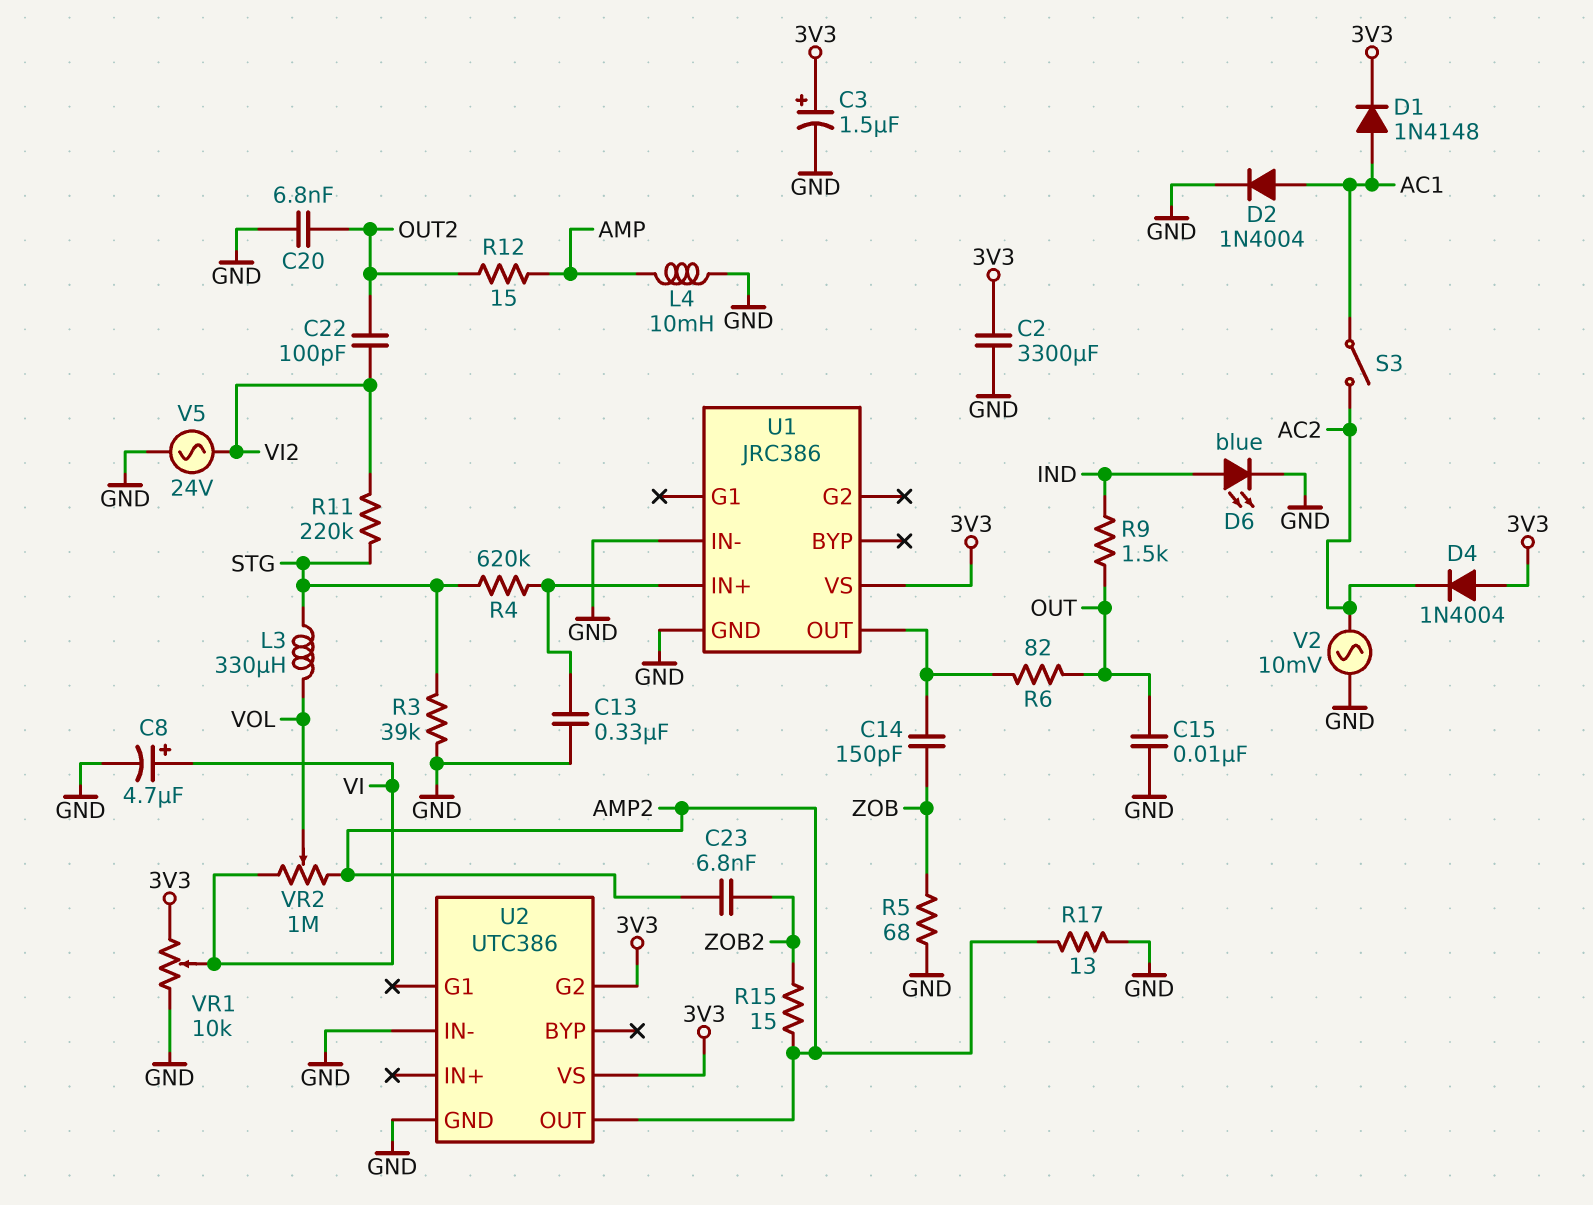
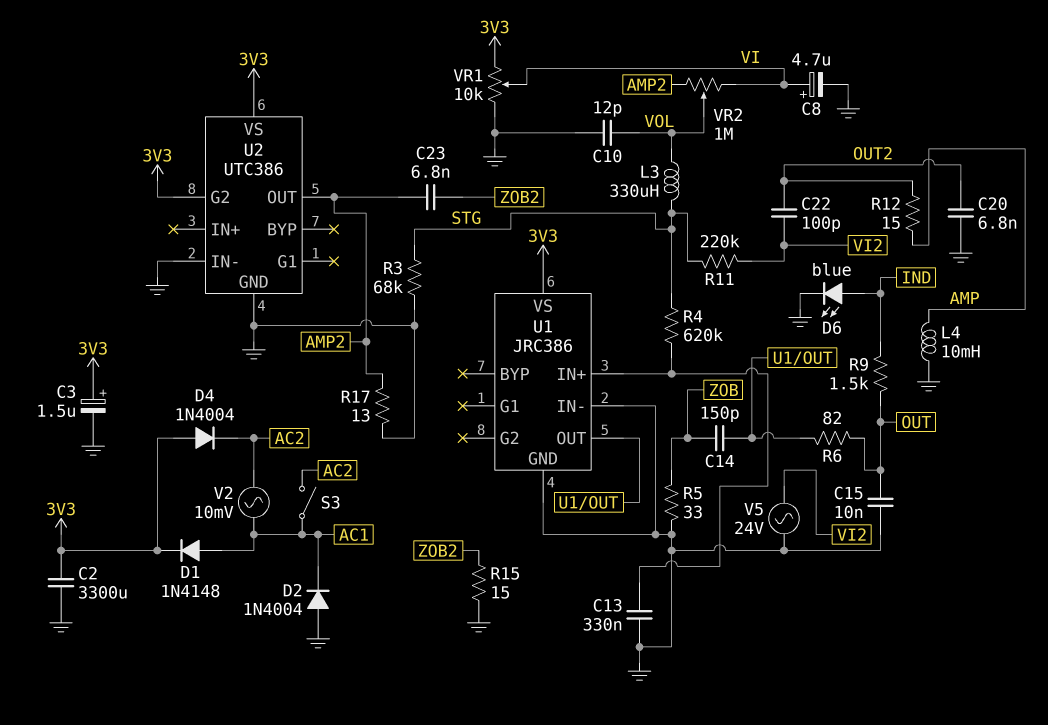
C10: none -> 12pF (GND, VOL)
D2: diode 1N4004 (A AC1, K GND) -> diode 1N4004 (A GND, K AC1)
R3: 39k (GND, STG) -> 68k (GND, STG)
R5: 68 (GND, ZOB) -> 33 (GND, ZOB)
R15: 15 (AMP2, ZOB2) -> 15 (GND, ZOB2)
V2: AC 10mV (AC2, GND) -> AC 10mV (AC1, AC2)

